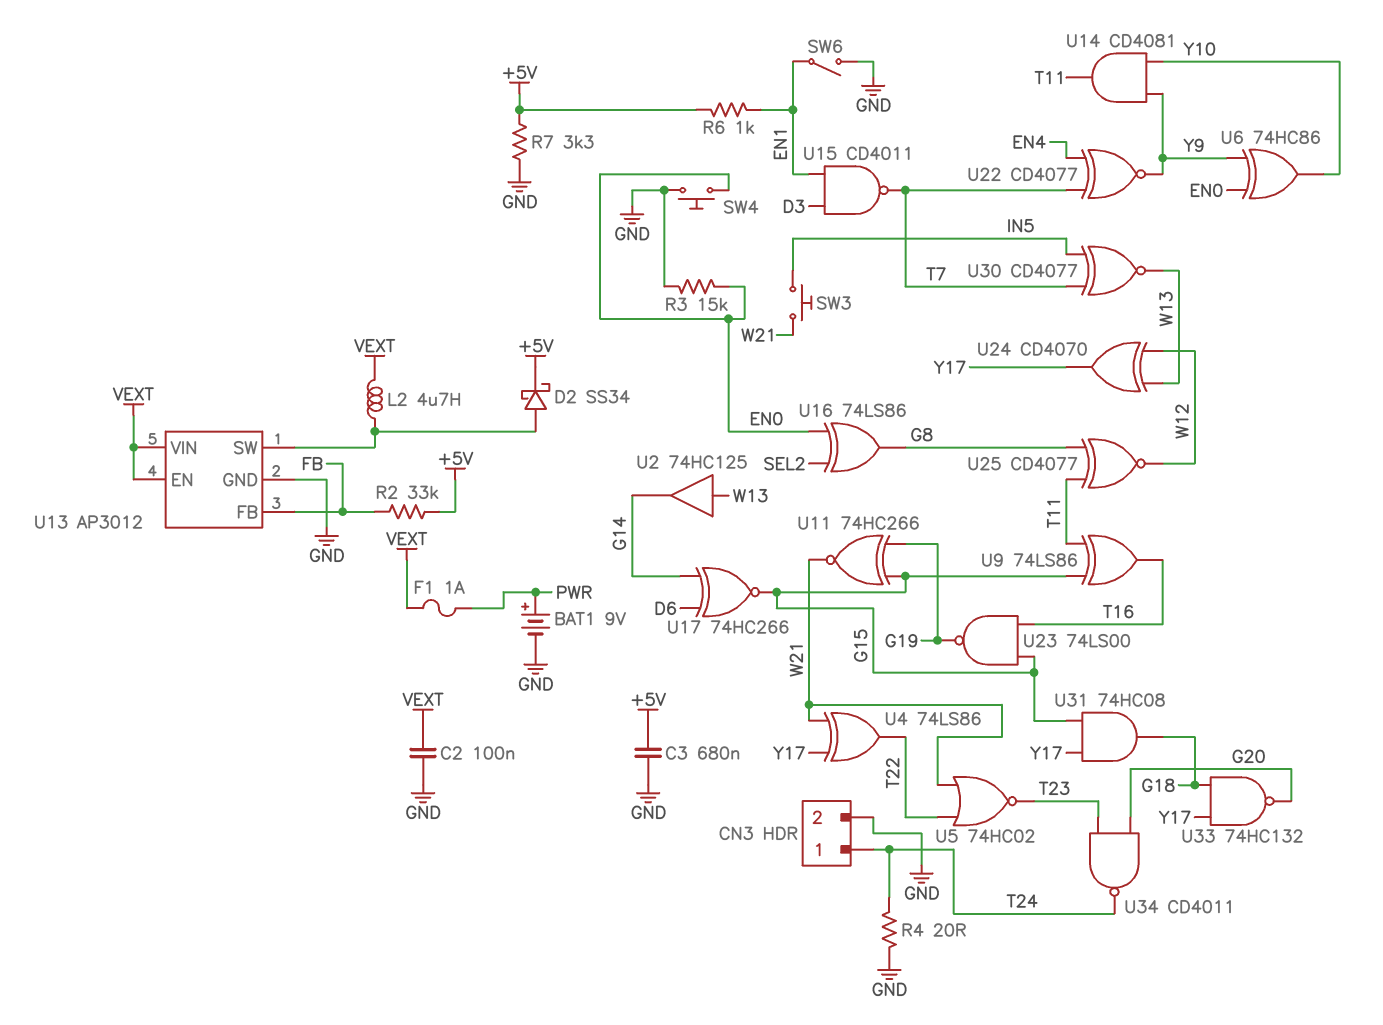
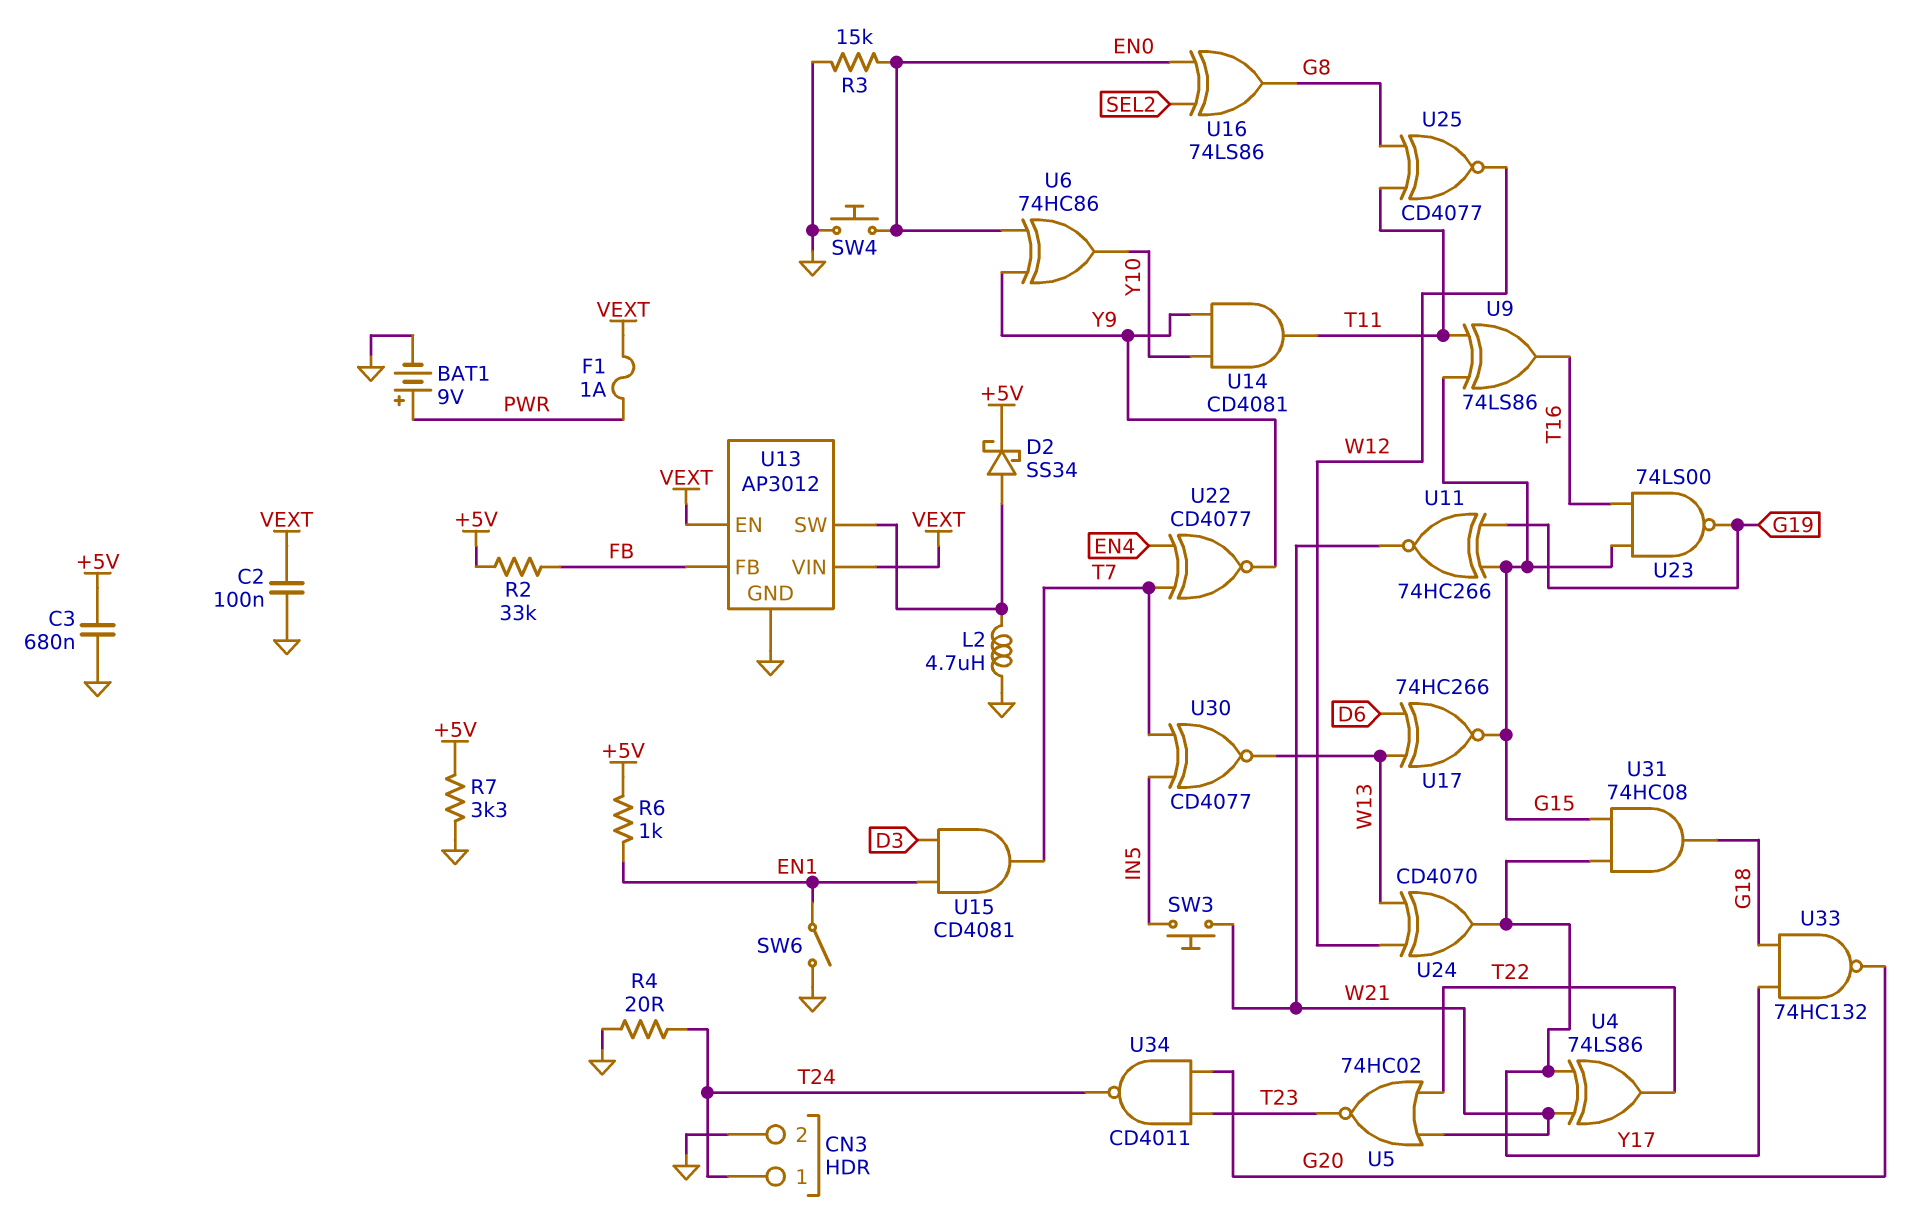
L2: 4.7uH (U13/SW, VEXT) -> 4.7uH (GND, U13/SW)
U2: buffer 74HC125 (in W13, out G14) -> none
U15: NAND CD4011 (in D3, in EN1, out T7) -> AND CD4081 (in D3, in EN1, out T7)
U17: XNOR 74HC266 (in D6, in G14, out G15) -> XNOR 74HC266 (in D6, in W13, out G15)

